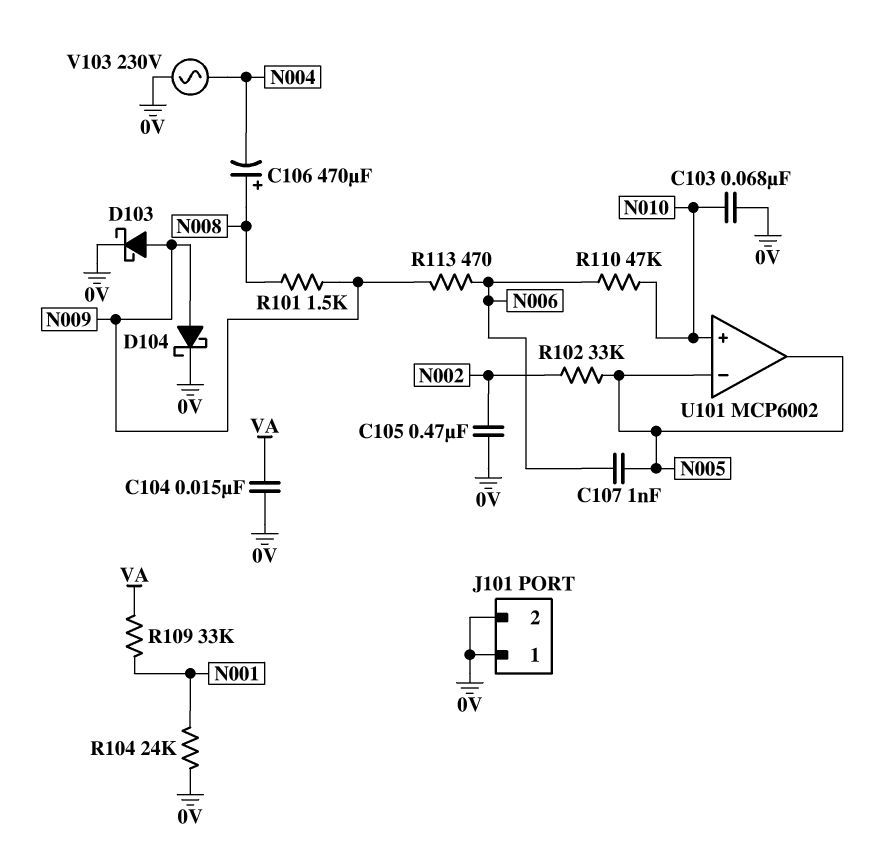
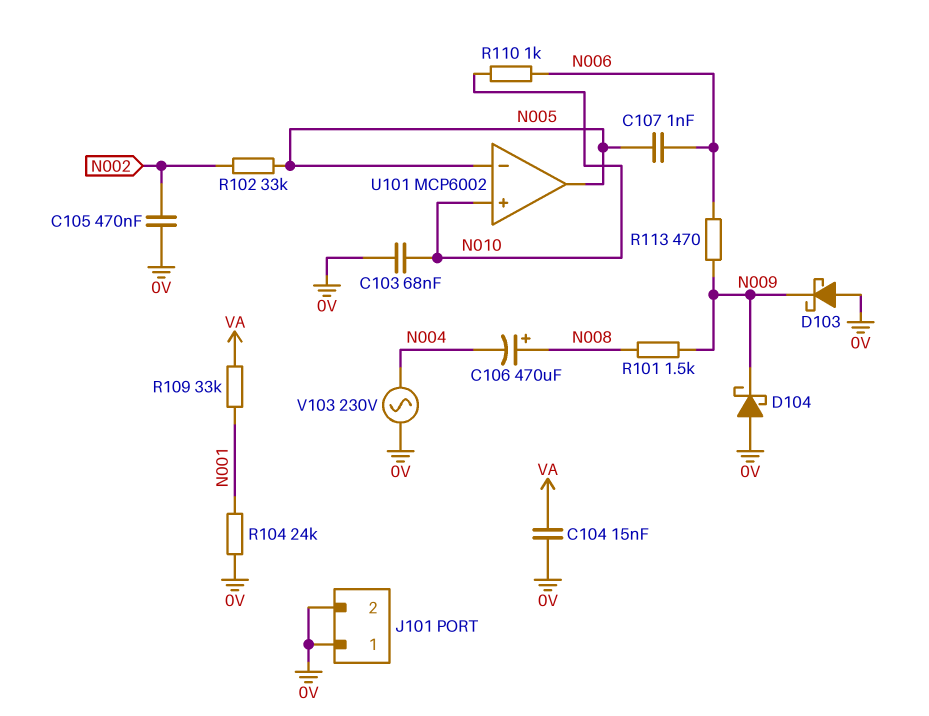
D103: schottky (A N009, K 0V) -> schottky (A 0V, K N009)
D104: schottky (A N009, K 0V) -> schottky (A 0V, K N009)
R110: 47k (N006, N010) -> 1k (N006, N010)

